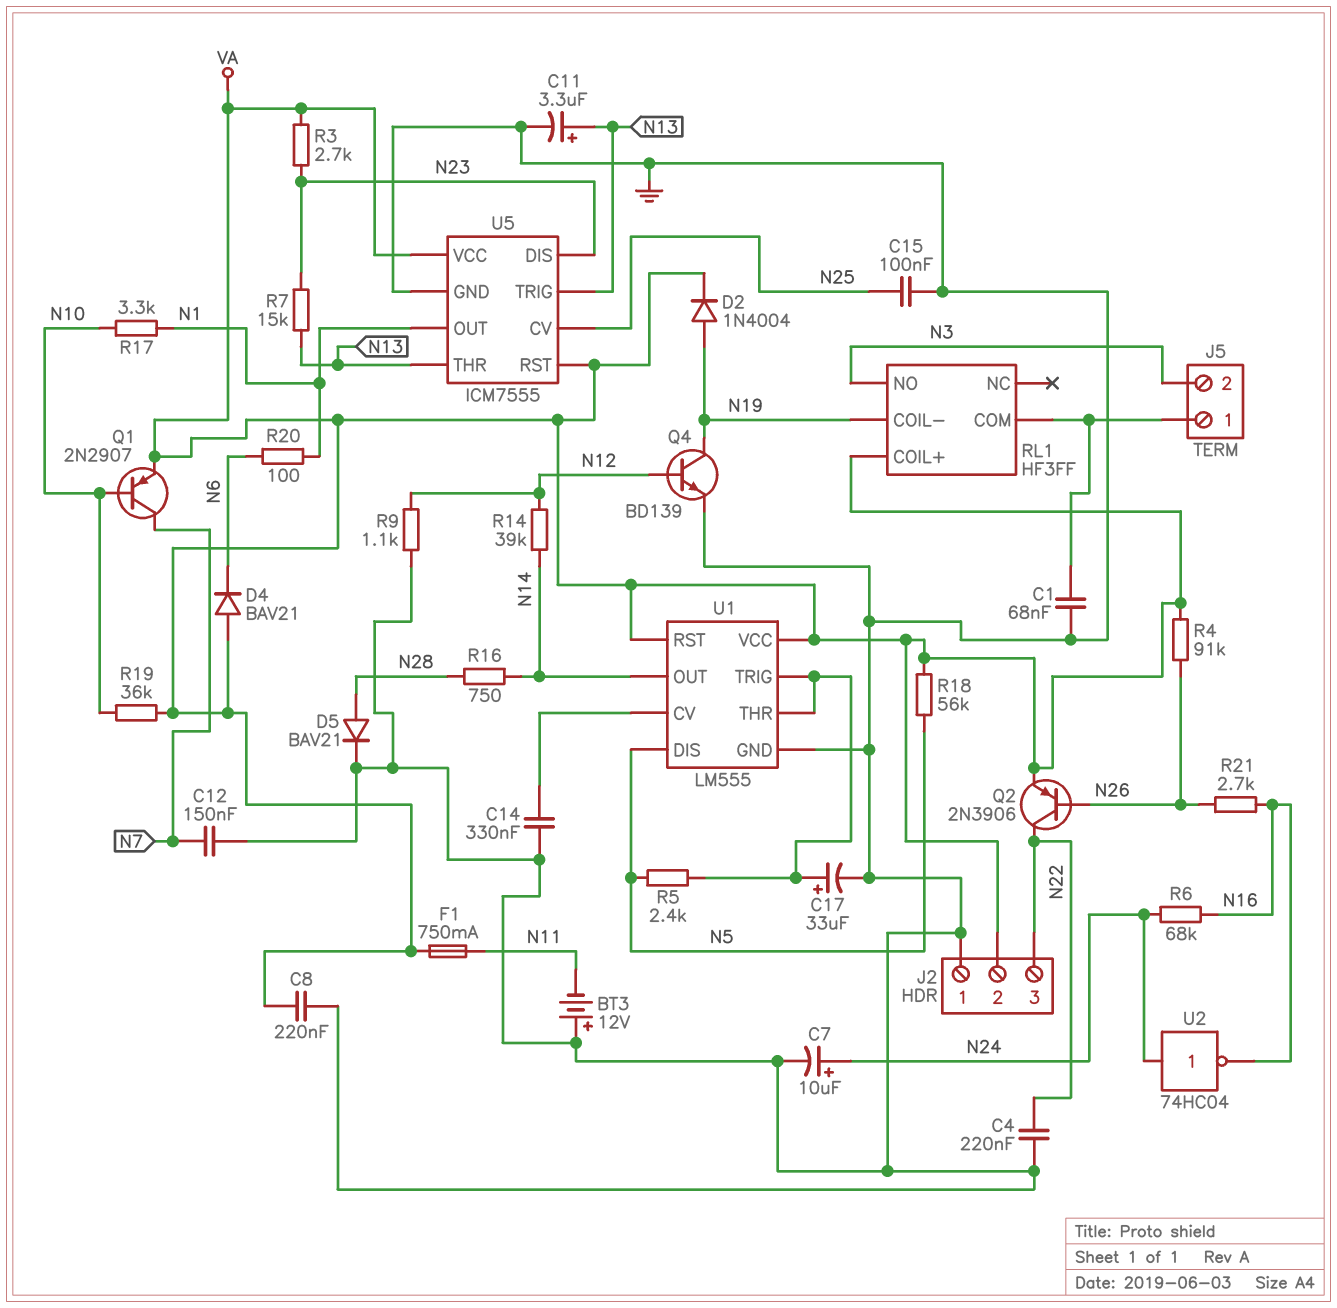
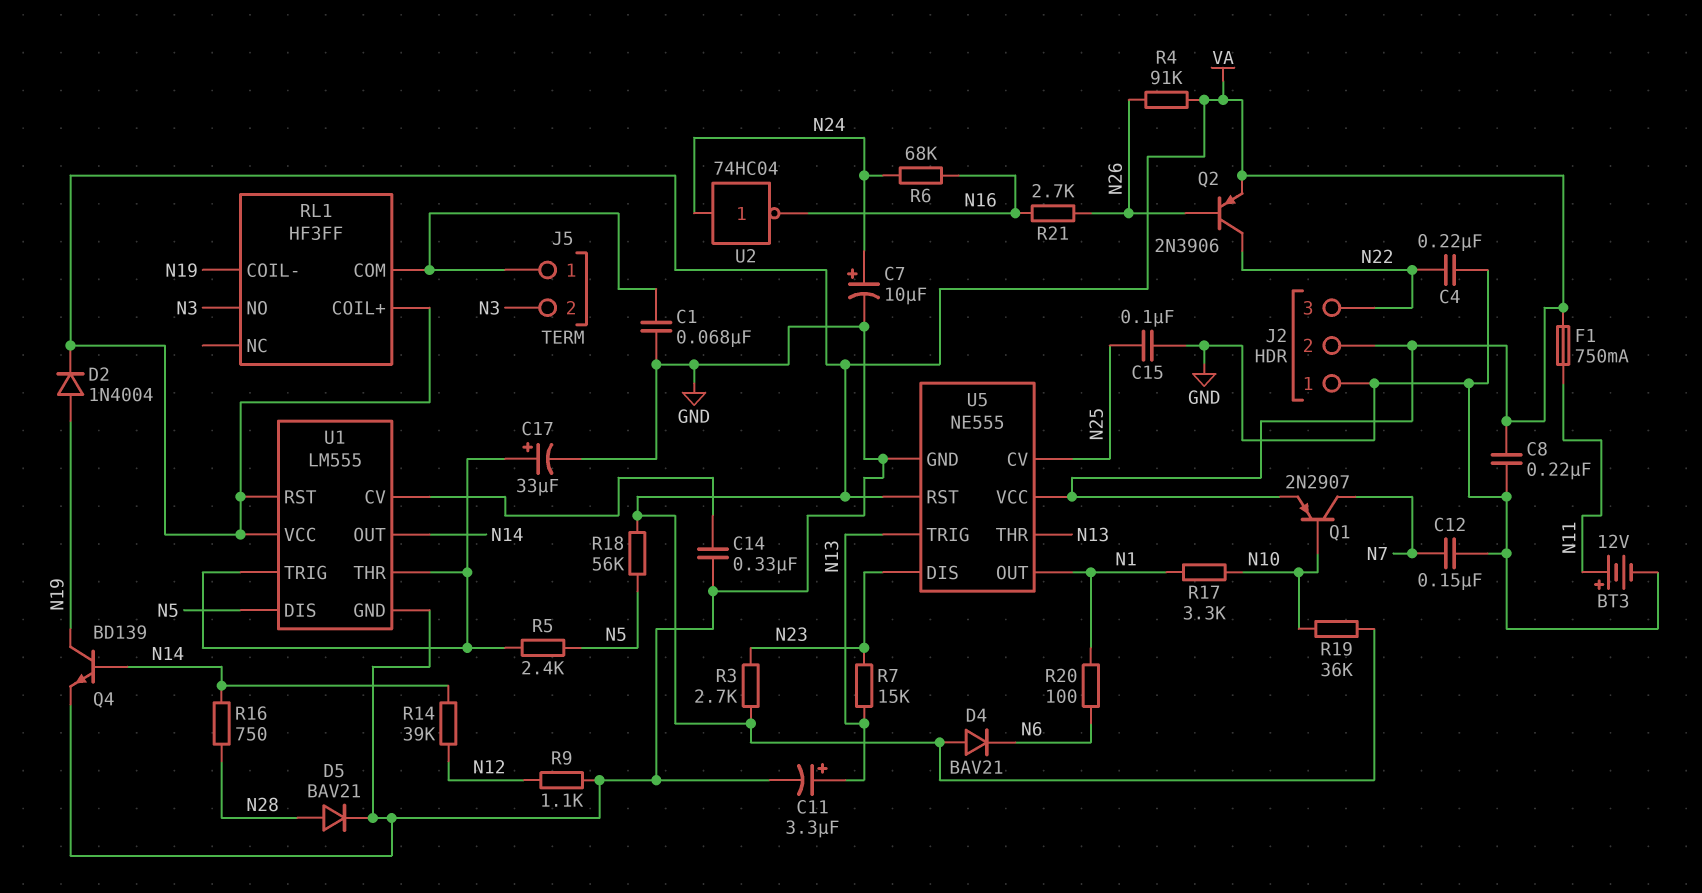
BT3: 12V (plus GND, minus N11) -> 12V (plus N11, minus GND)
Q4: NPN BD139 (B N12, C N19, E GND) -> NPN BD139 (B N14, C N19, E GND)
U5: ICM7555 -> NE555

